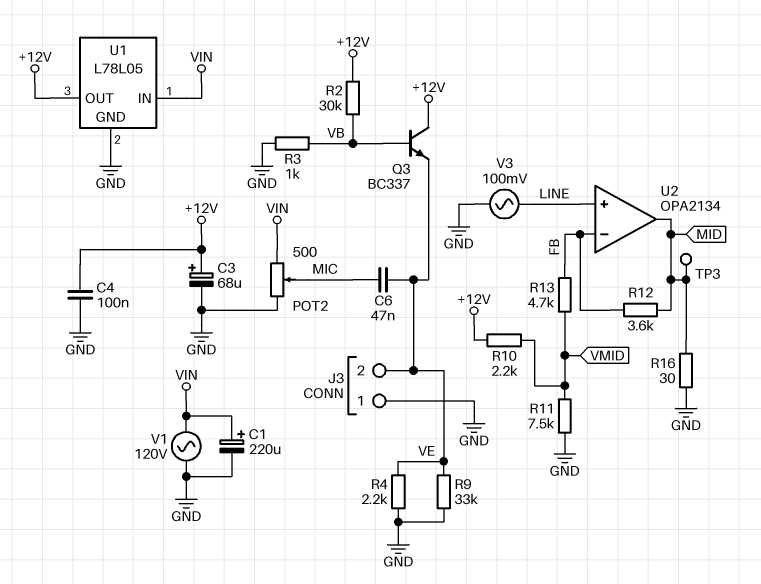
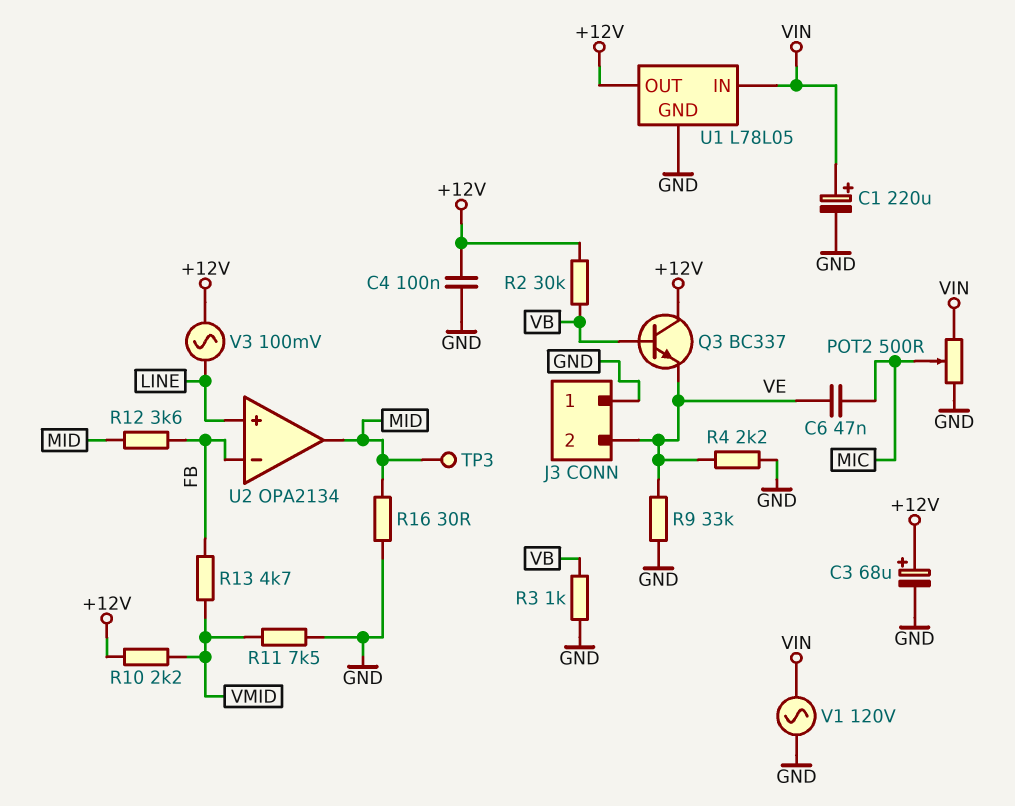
V3: AC 100mV (GND, LINE) -> AC 100mV (+12V, LINE)

